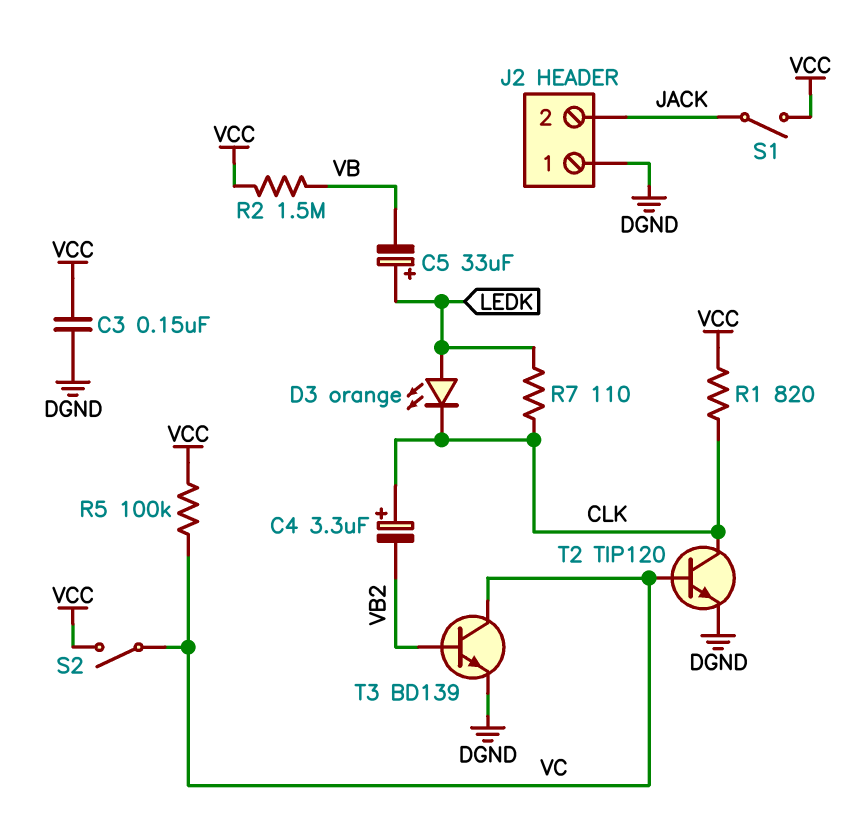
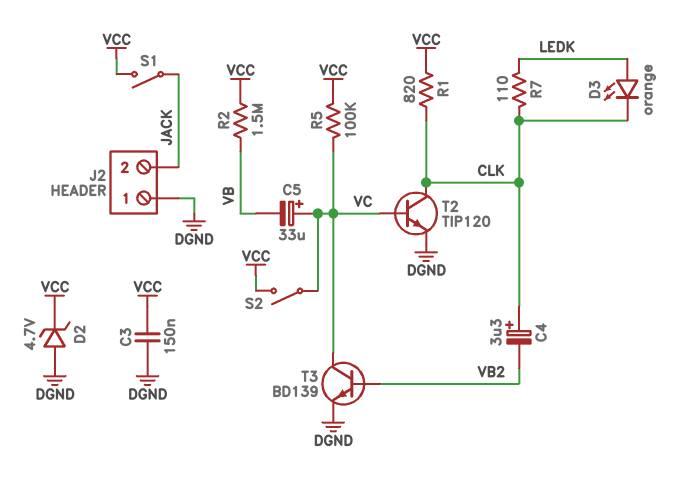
C5: 33uF (plus LEDK, minus VB) -> 33uF (plus VC, minus VB)
D2: none -> zener 4.7V (A DGND, K VCC)

